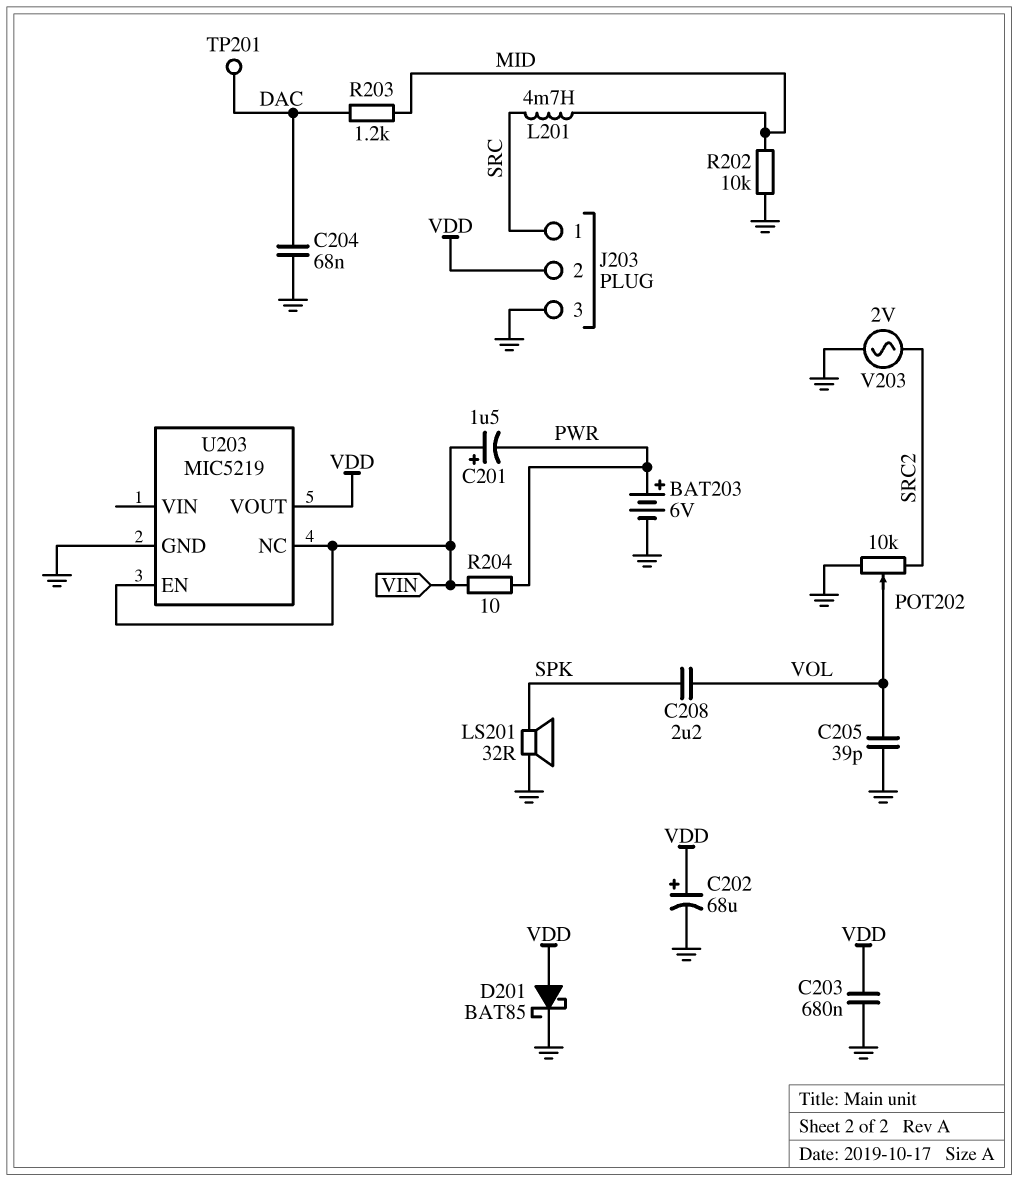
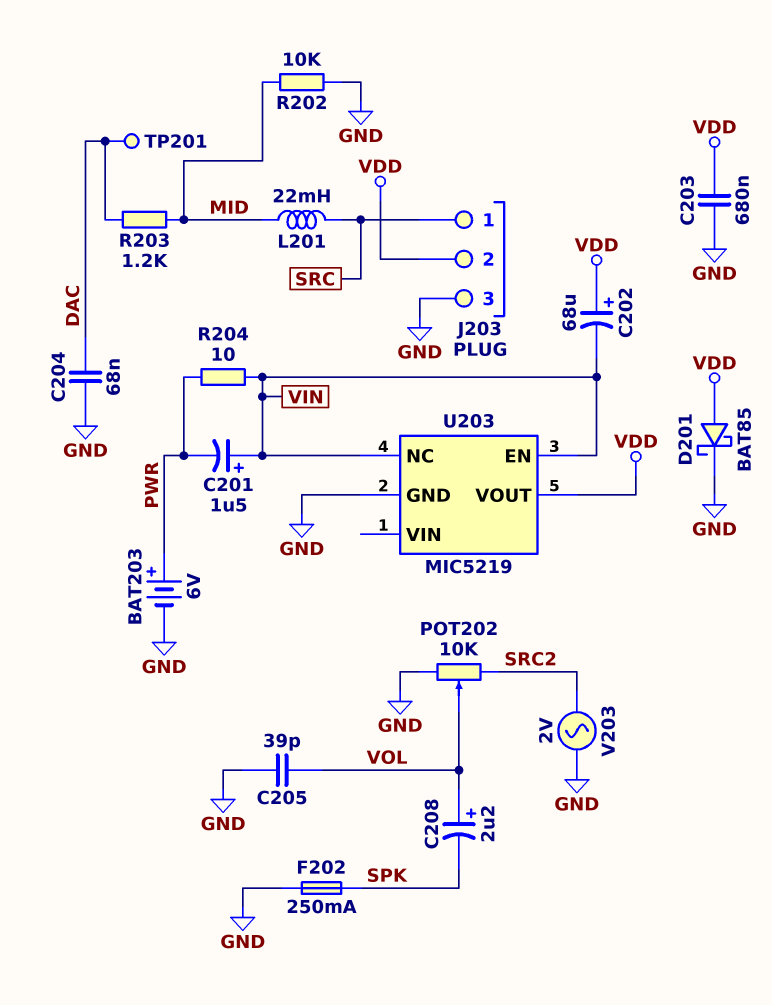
C202: 68uF (plus VDD, minus GND) -> 68uF (plus VDD, minus VIN)
C208: 2.2uF (SPK, VOL) -> 2.2uF (plus VOL, minus SPK)
F202: none -> 250mA (GND, SPK)
L201: 4.7mH (MID, SRC) -> 22mH (MID, SRC)
LS201: speaker 32R (GND, SPK) -> none

